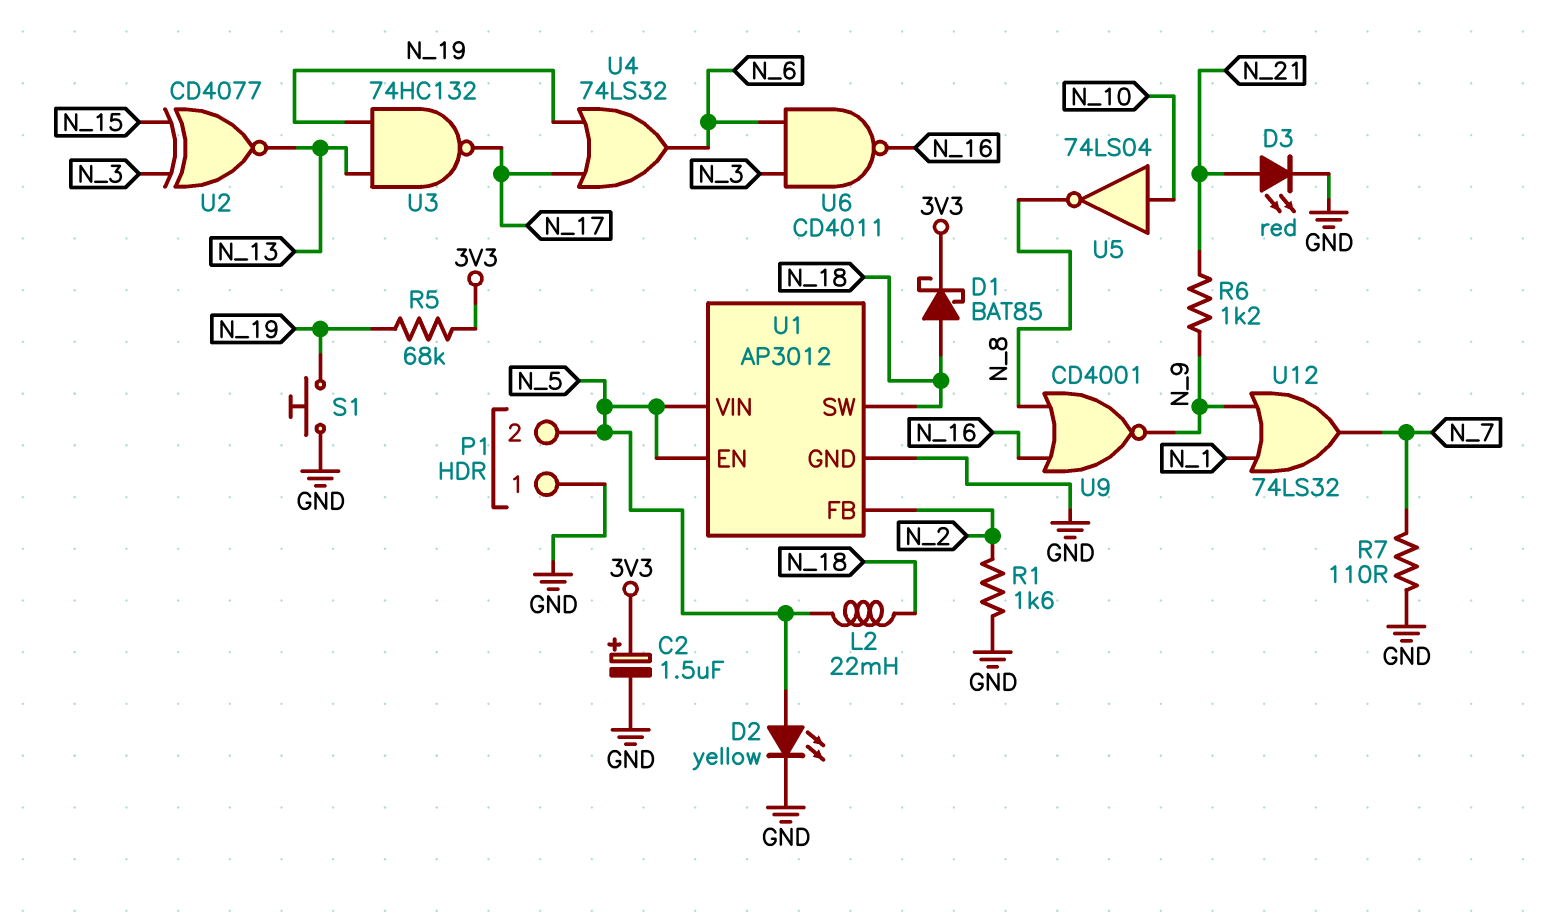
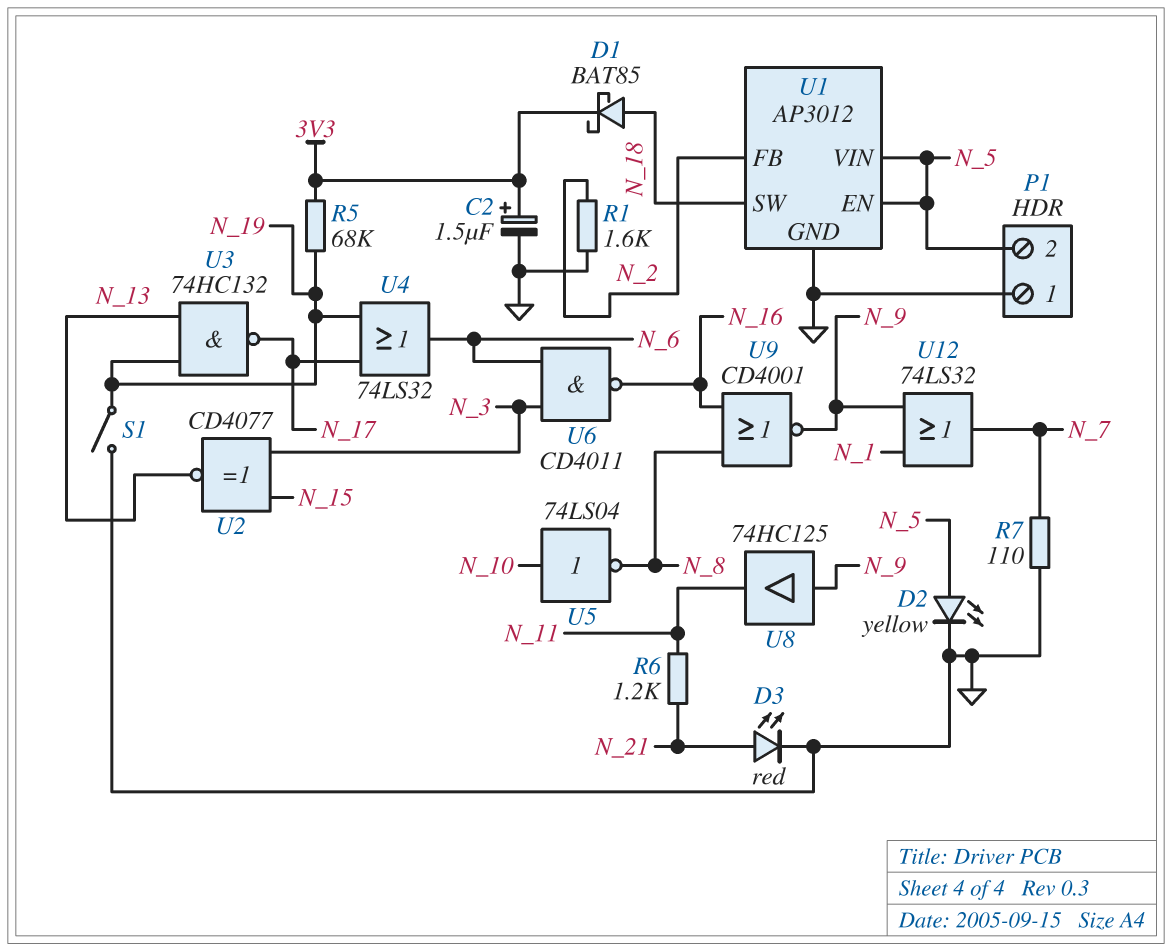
L2: 22mH (N_5, N_18) -> none
R6: 1.2k (N_9, N_21) -> 1.2k (N_11, N_21)
S1: button (GND, N_19) -> switch (GND, N_19)
U8: none -> buffer 74HC125 (in N_9, out N_11)

